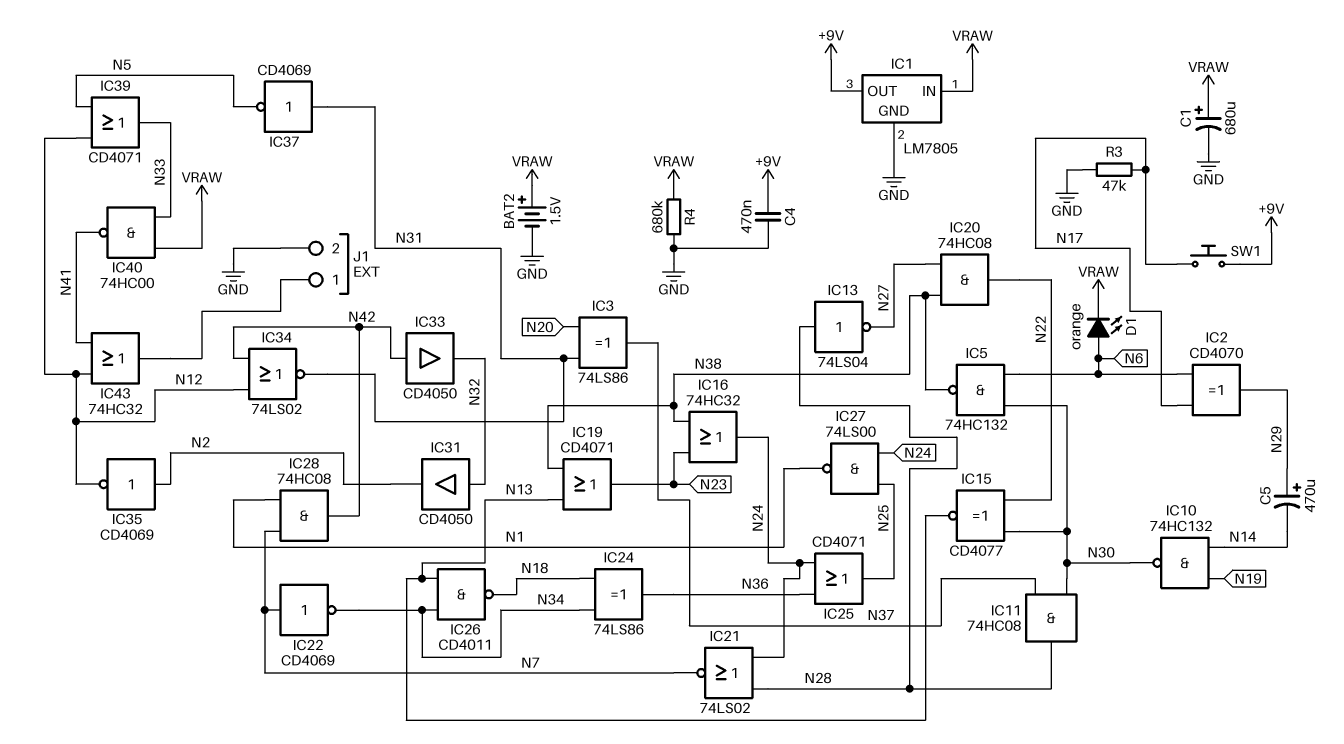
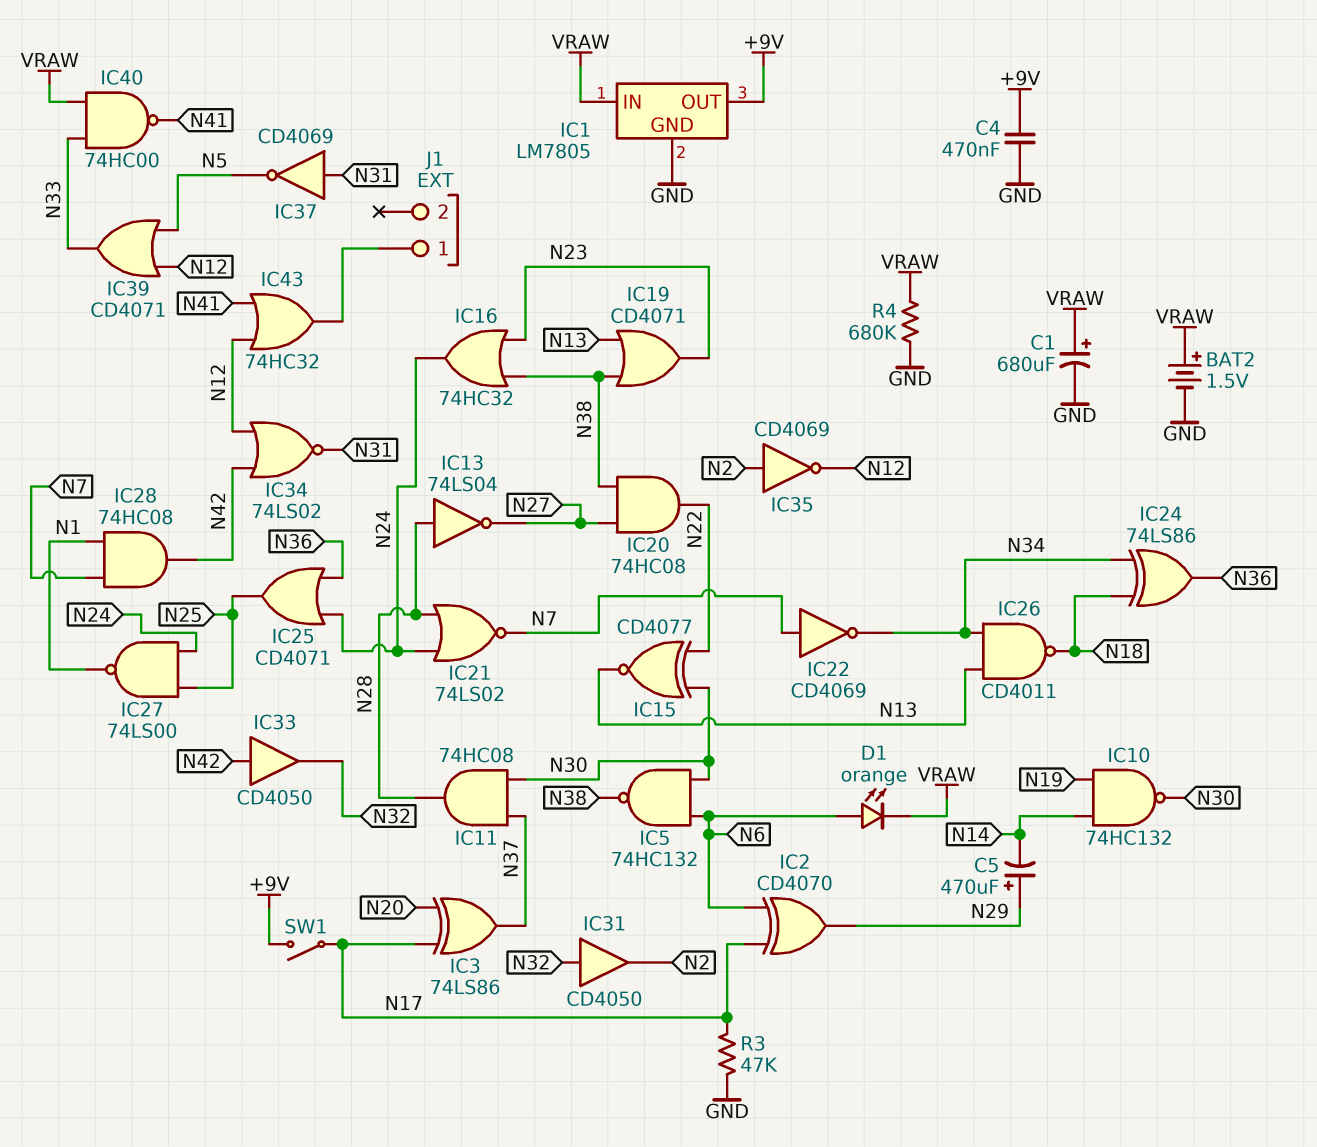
IC3: XOR 74LS86 (in N20, in N31, out N37) -> XOR 74LS86 (in N17, in N20, out N37)
J1 pin 2: GND -> none
SW1: button (+9V, N17) -> switch (+9V, N17)

